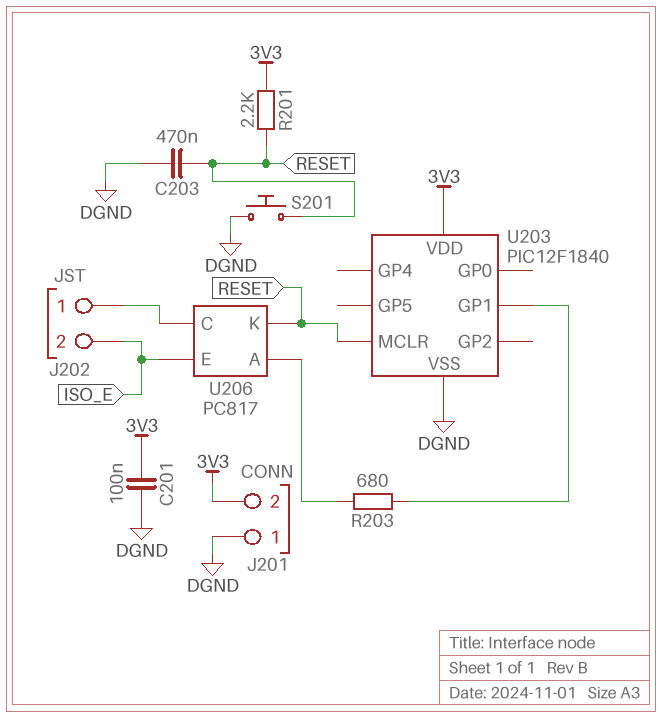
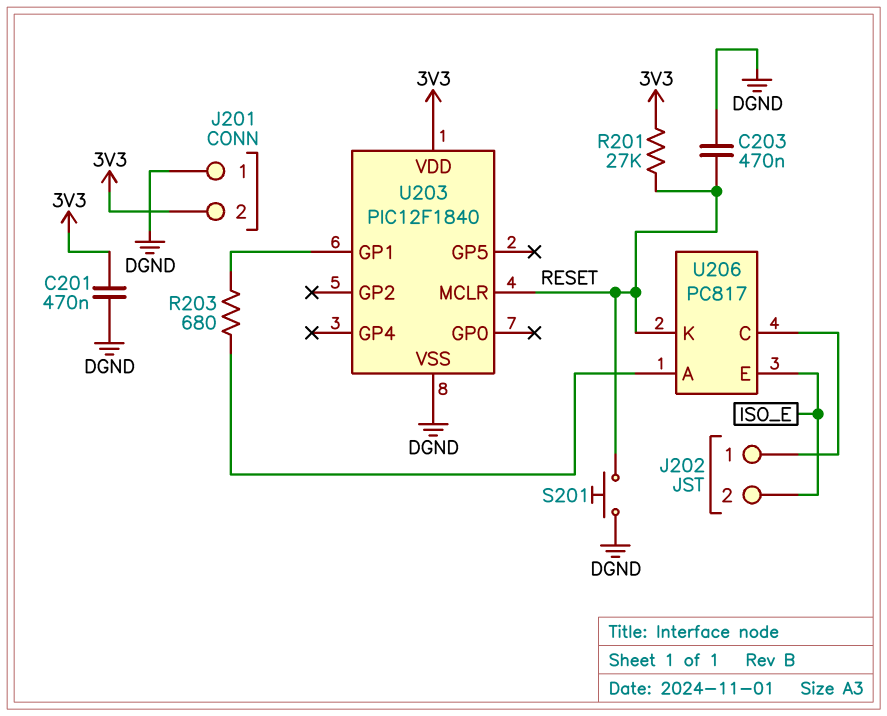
C201: 100nF (3V3, DGND) -> 470nF (3V3, DGND)
R201: 2.2k (3V3, RESET) -> 27k (3V3, RESET)

